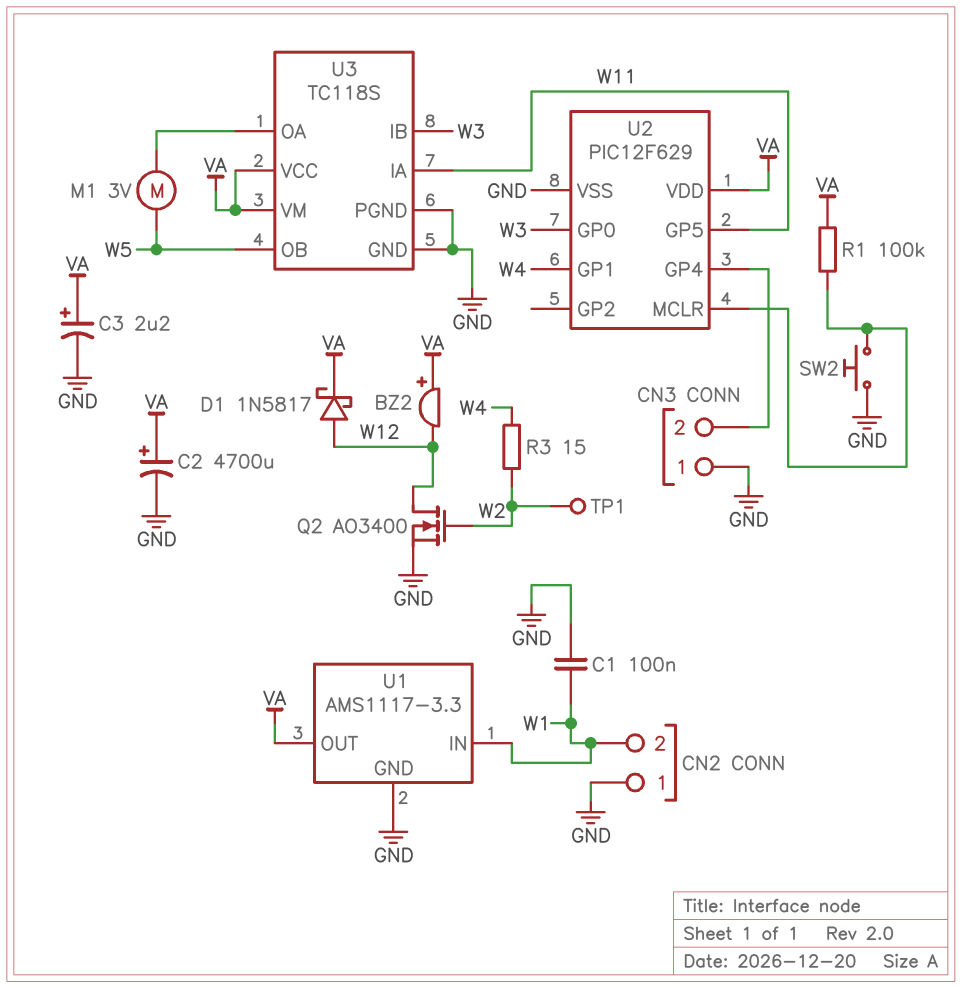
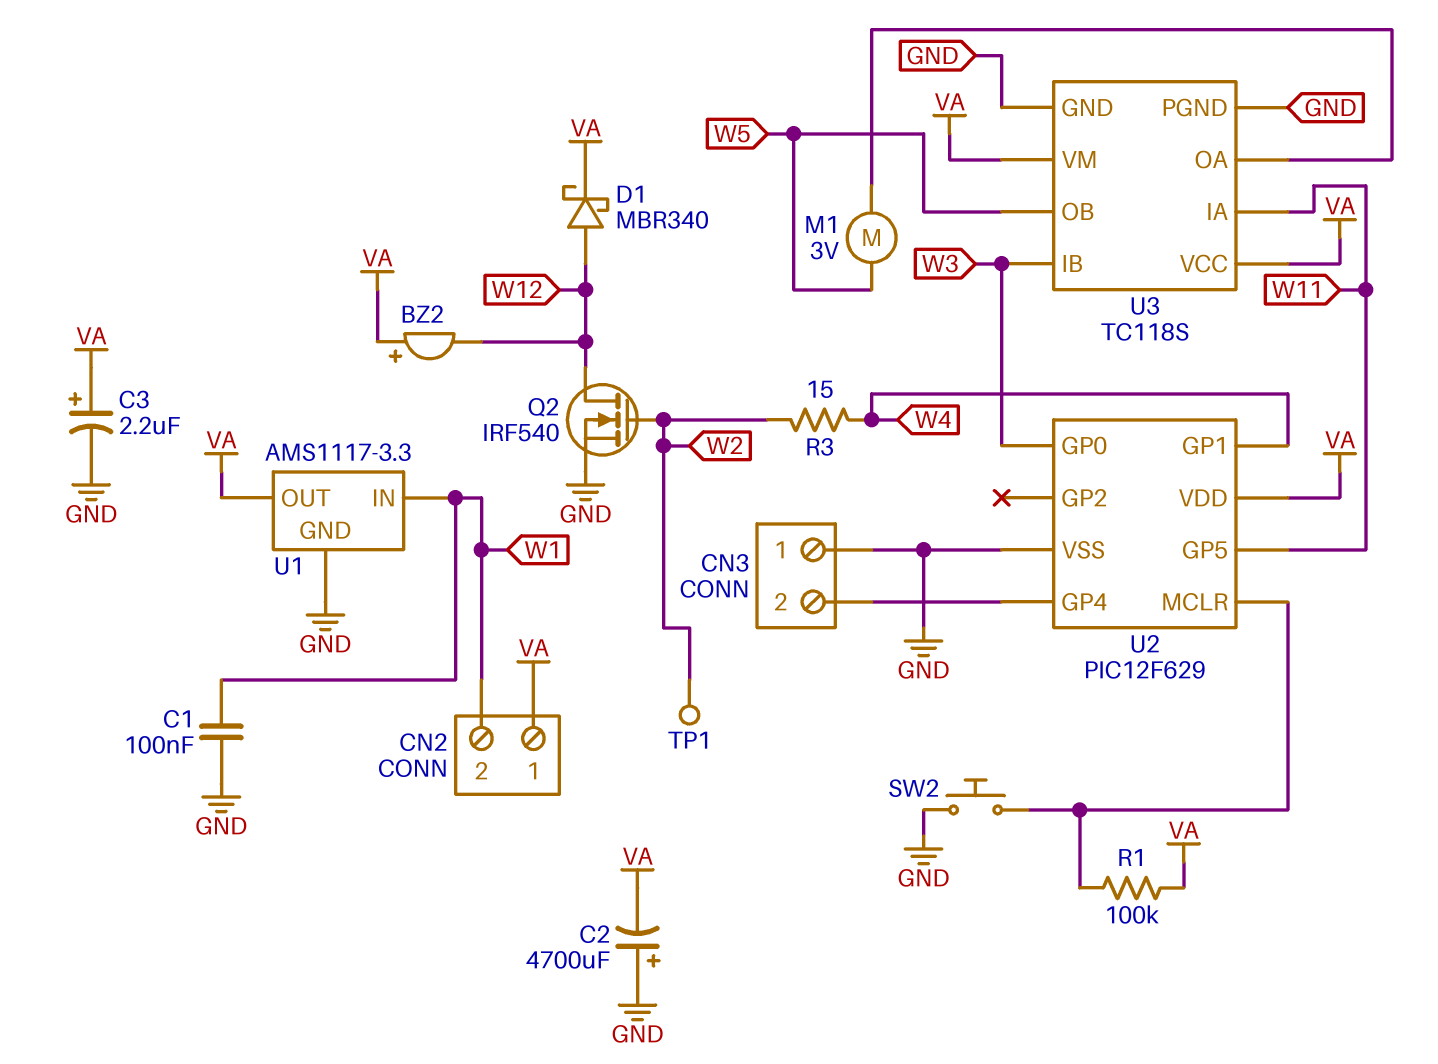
C2: 4700uF (plus VA, minus GND) -> 4700uF (plus GND, minus VA)
CN2 pin 1: GND -> VA
D1: schottky 1N5817 (A W12, K VA) -> schottky MBR340 (A W12, K VA)
Q2: NMOS AO3400 (G W2, D W12, S GND) -> NMOS IRF540 (G W2, D W12, S GND)

